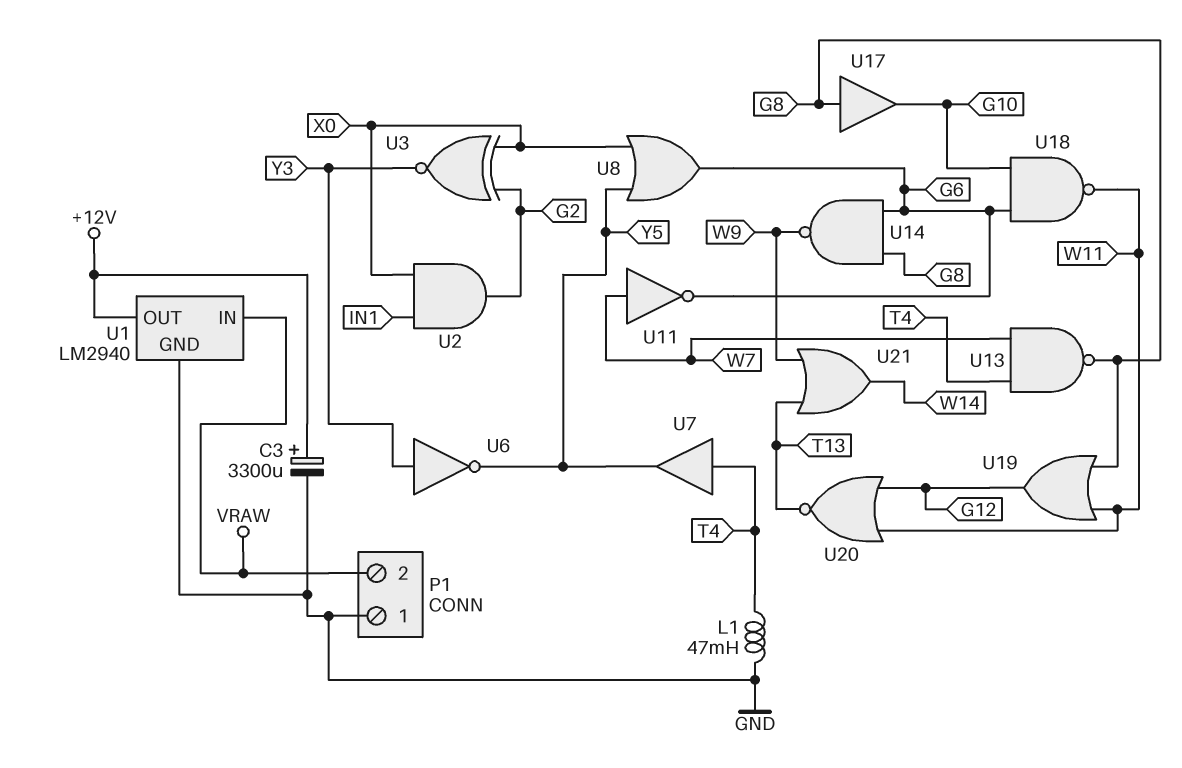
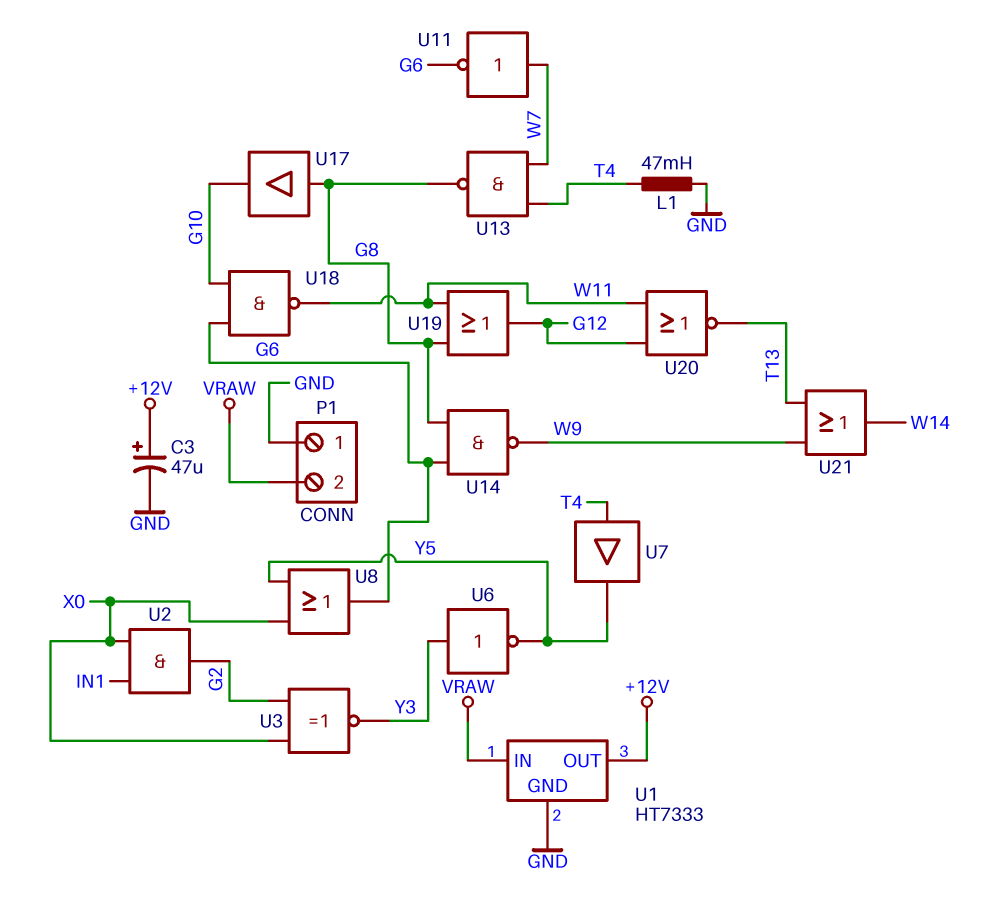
C3: 3300uF (plus +12V, minus GND) -> 47uF (plus +12V, minus GND)
U1: LM2940 -> HT7333

